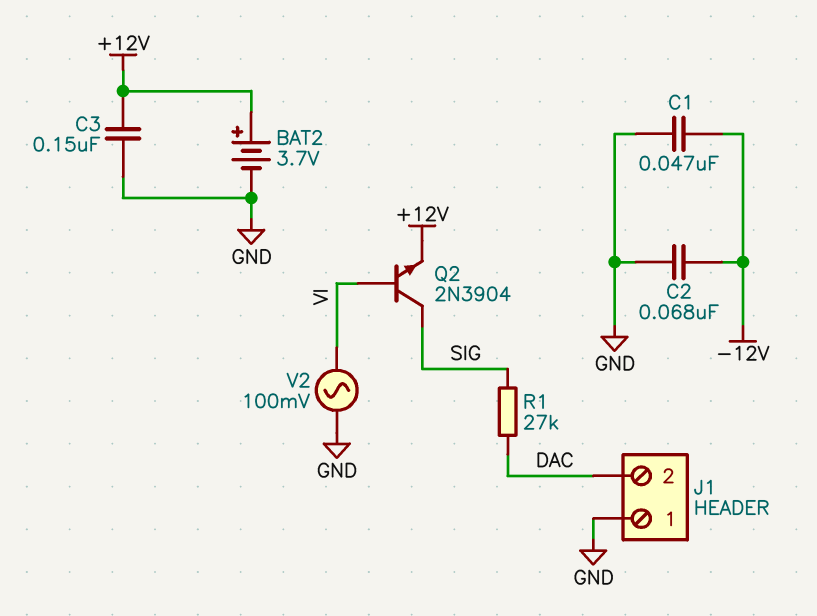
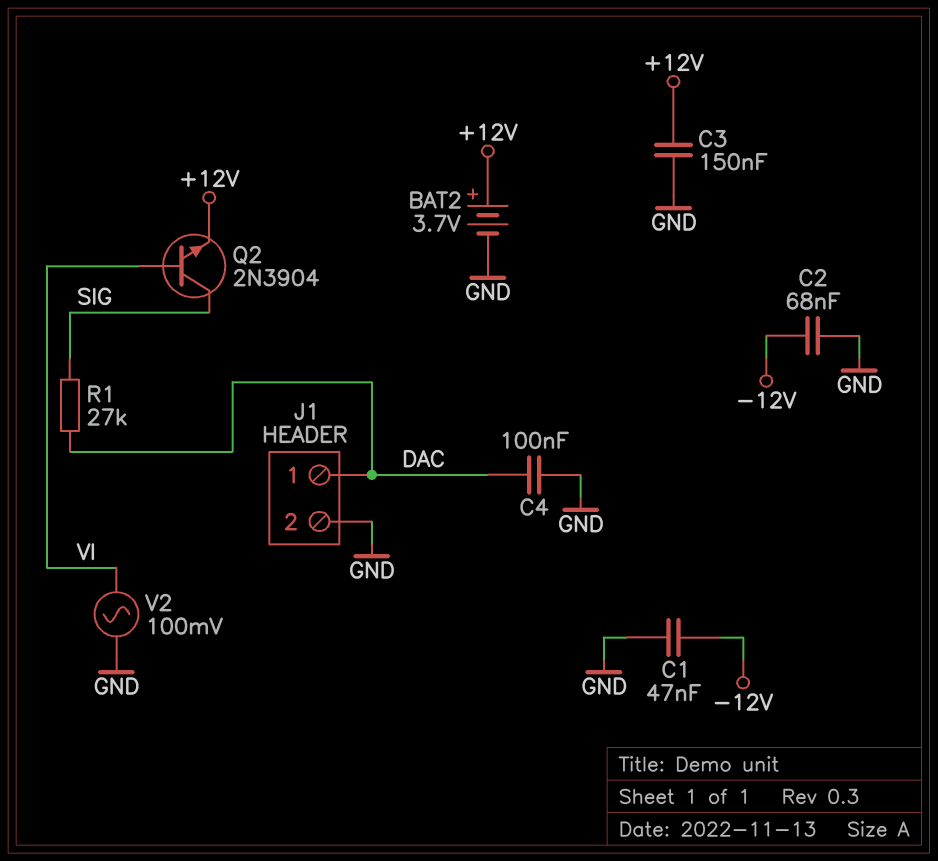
C4: none -> 100nF (DAC, GND)
J1 pin 1: GND -> DAC
J1 pin 2: DAC -> GND

